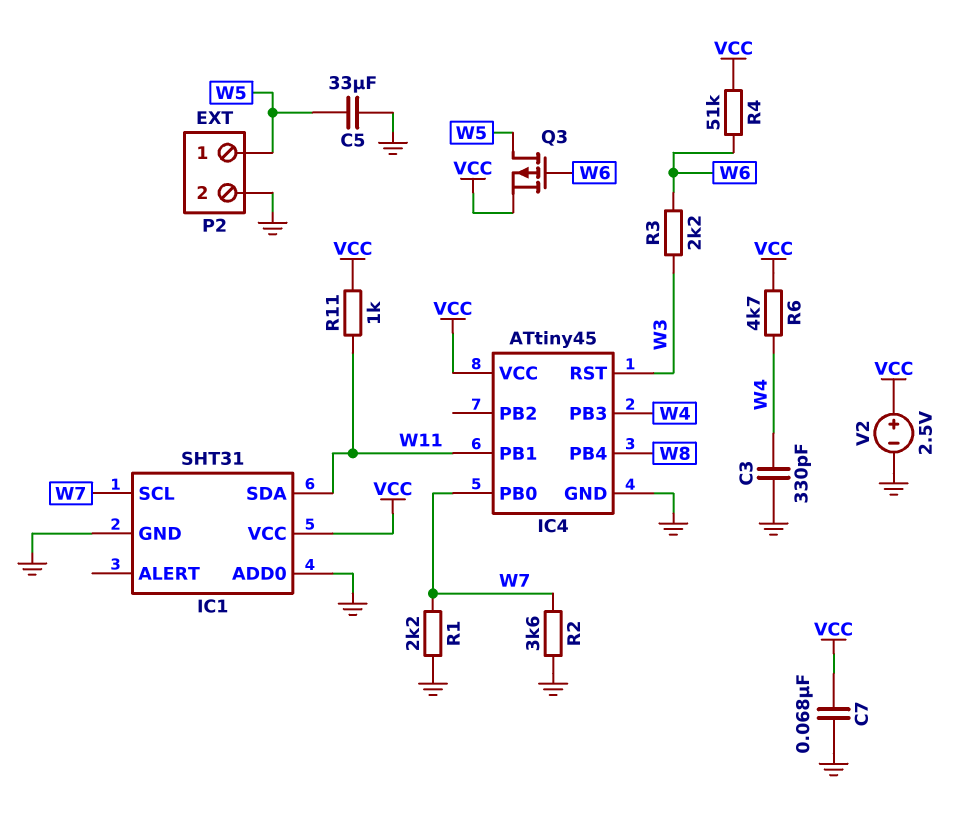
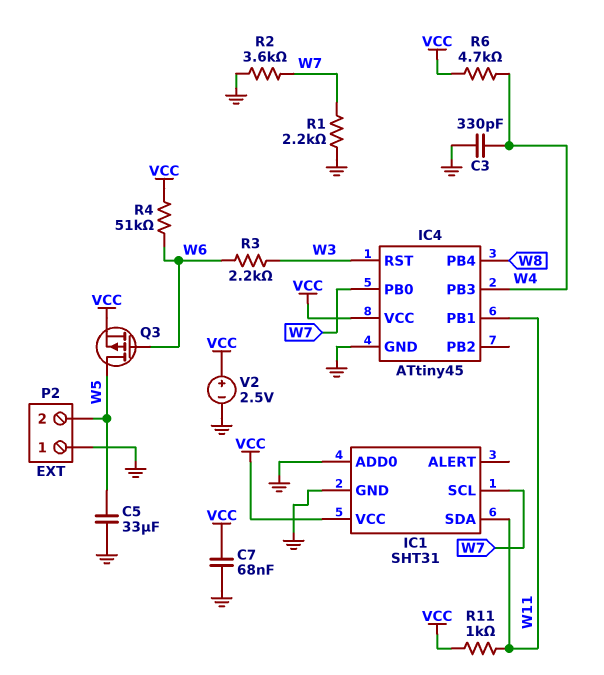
P2 pin 1: W5 -> GND
P2 pin 2: GND -> W5

